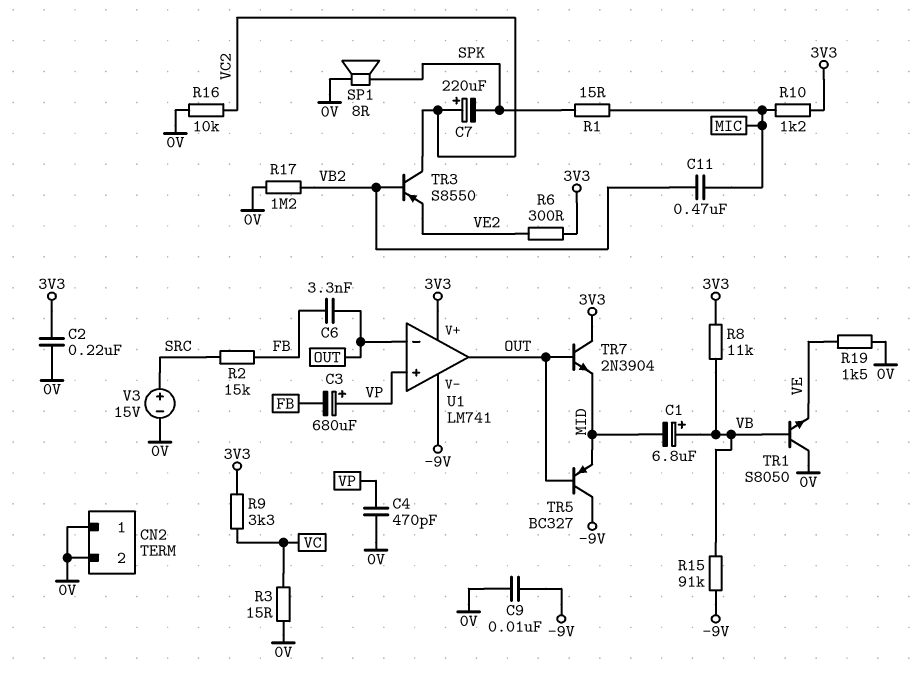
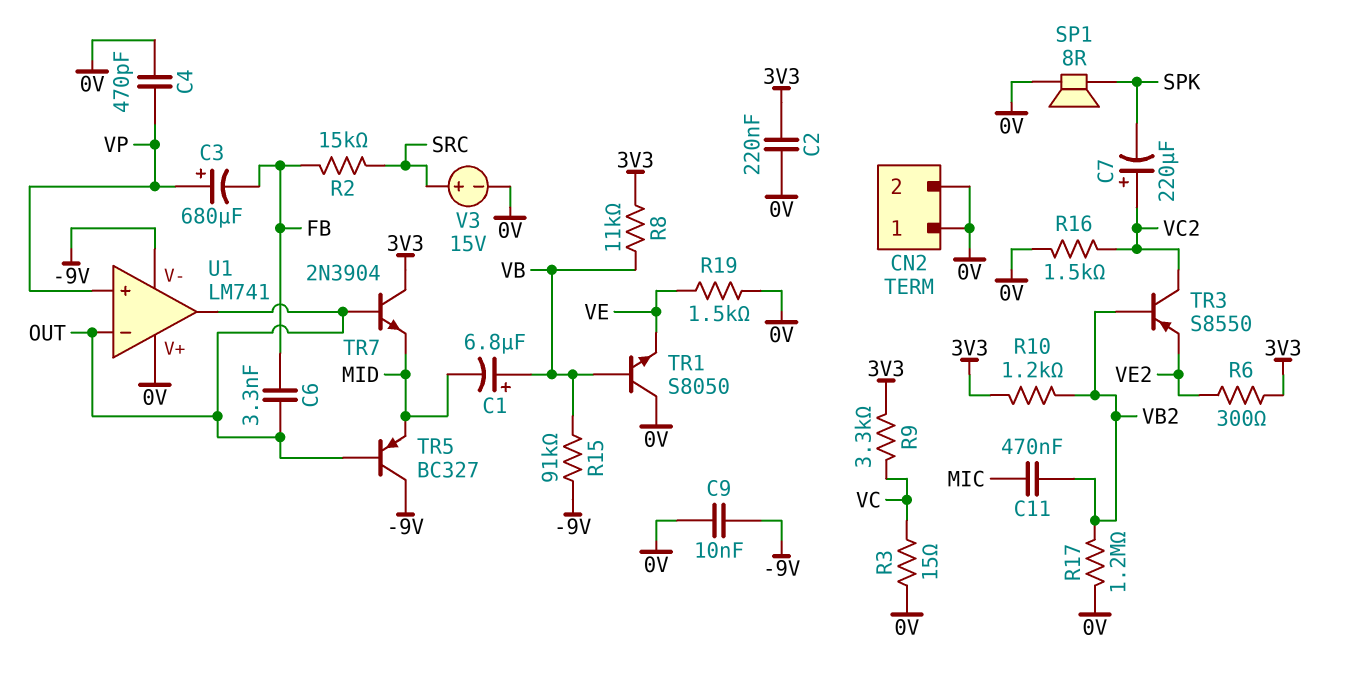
R1: 15 (MIC, SPK) -> none
R10: 1.2k (3V3, MIC) -> 1.2k (3V3, VB2)
R16: 10k (0V, VC2) -> 1.5k (0V, VC2)
U1 pin V+: 3V3 -> 0V

